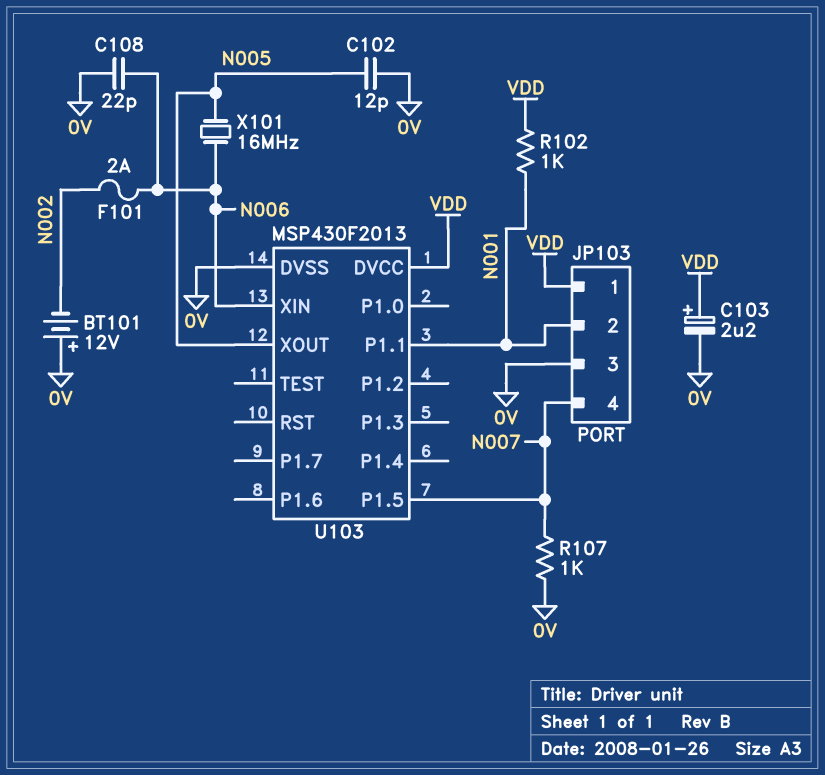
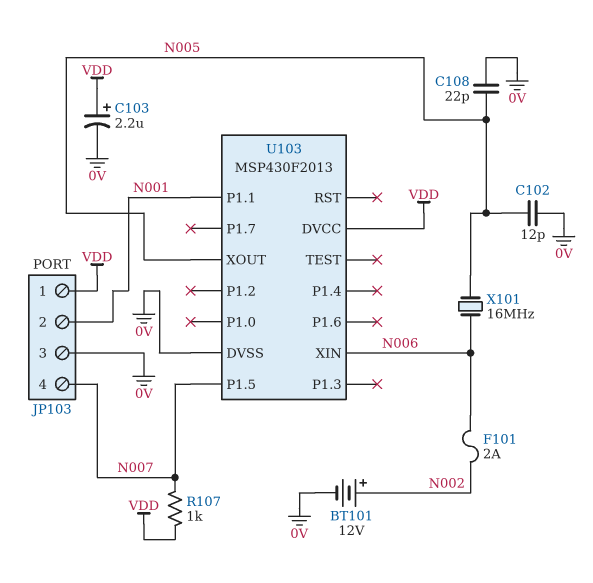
BT101: 12V (plus 0V, minus N002) -> 12V (plus N002, minus 0V)
C108: 22pF (0V, N006) -> 22pF (0V, N005)
R102: 1k (N001, VDD) -> none
R107: 1k (0V, N007) -> 1k (N007, VDD)

